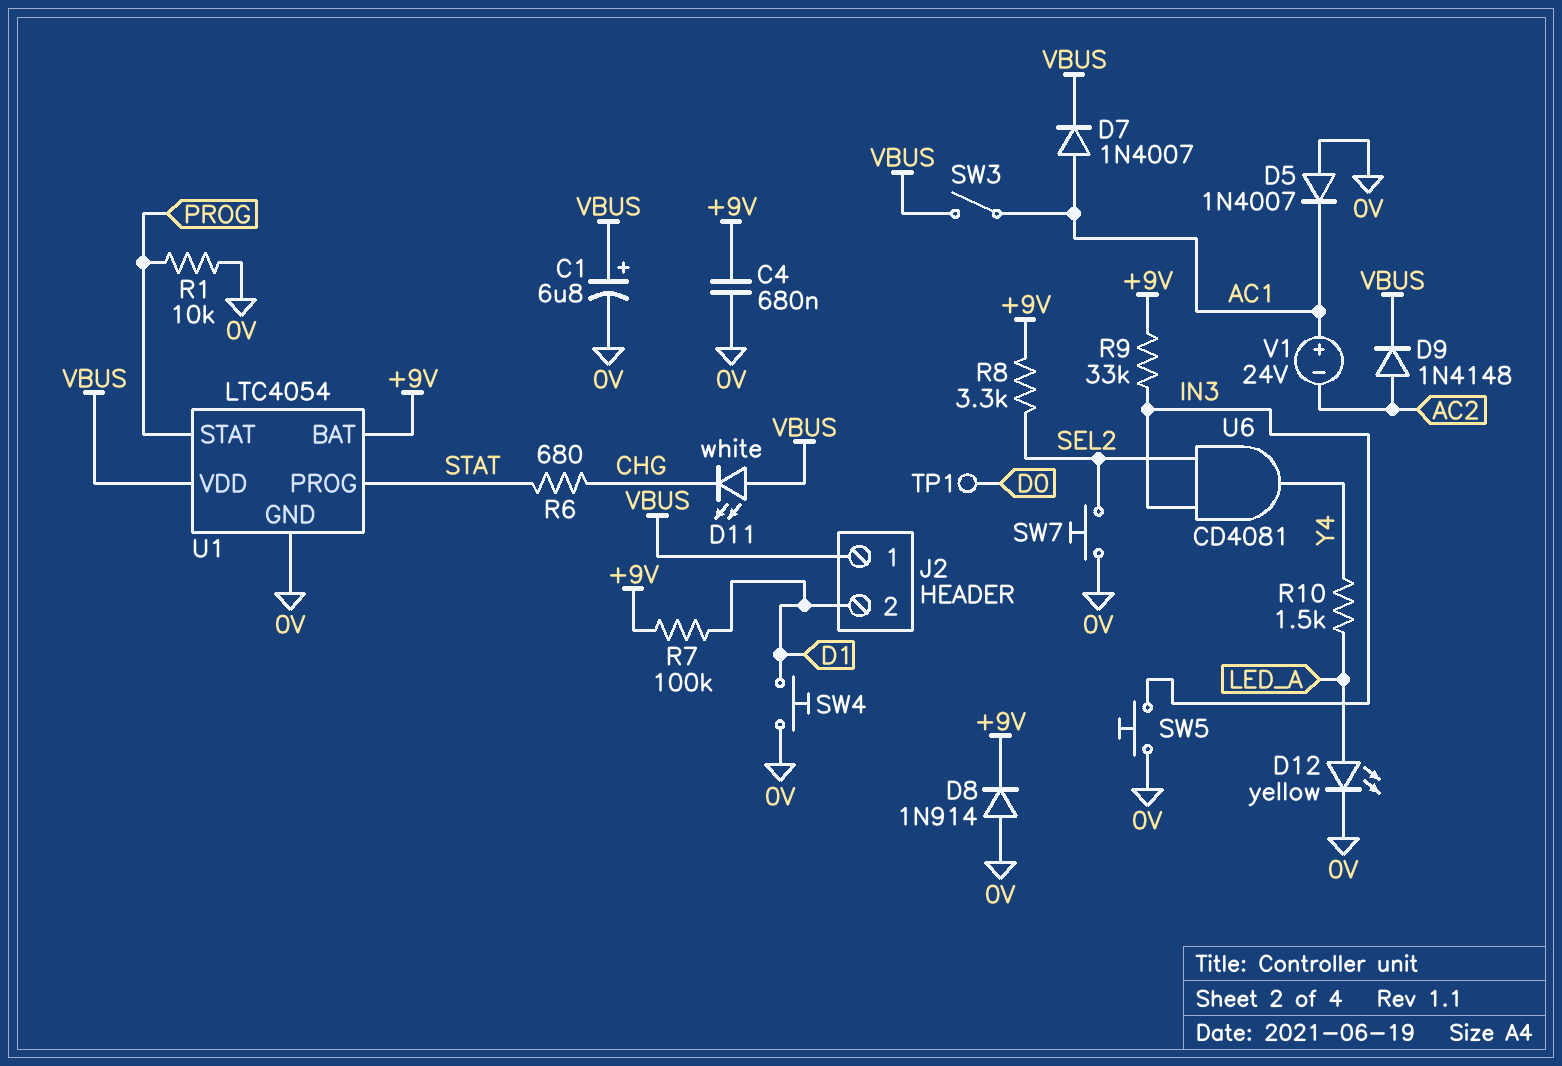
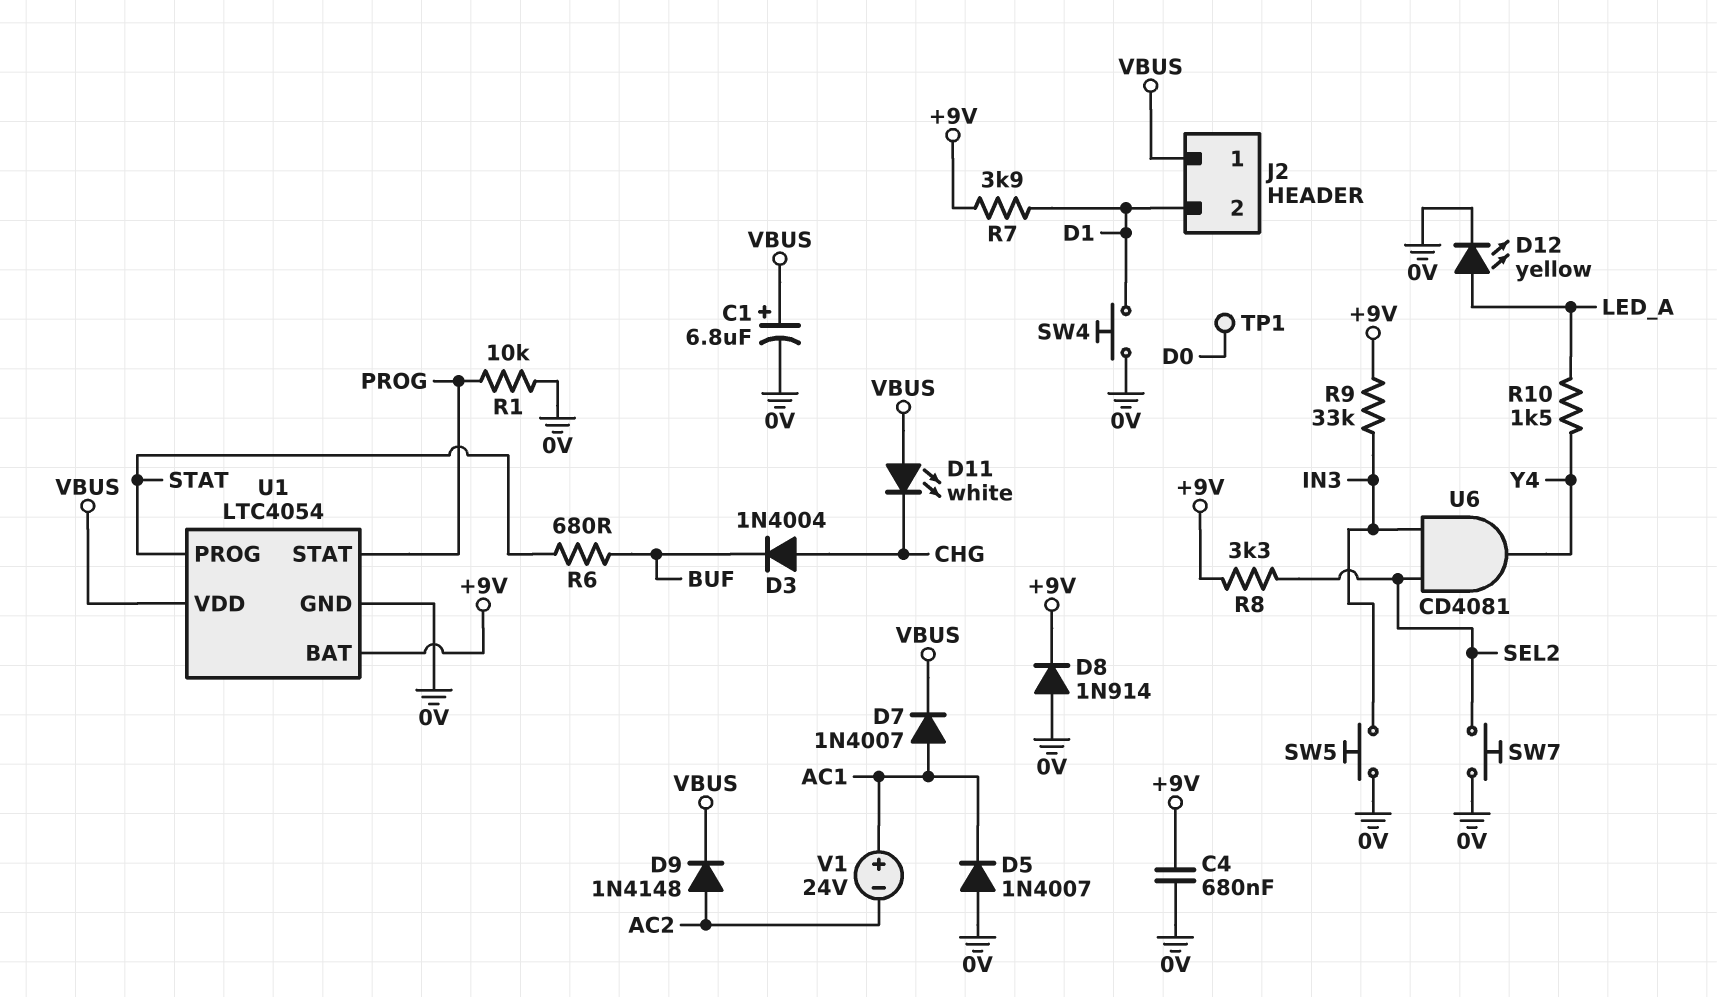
D3: none -> diode 1N4004 (A CHG, K BUF)
R6: 680 (CHG, STAT) -> 680 (BUF, STAT)
R7: 100k (+9V, D1) -> 3.9k (+9V, D1)
SW3: switch (AC1, VBUS) -> none

